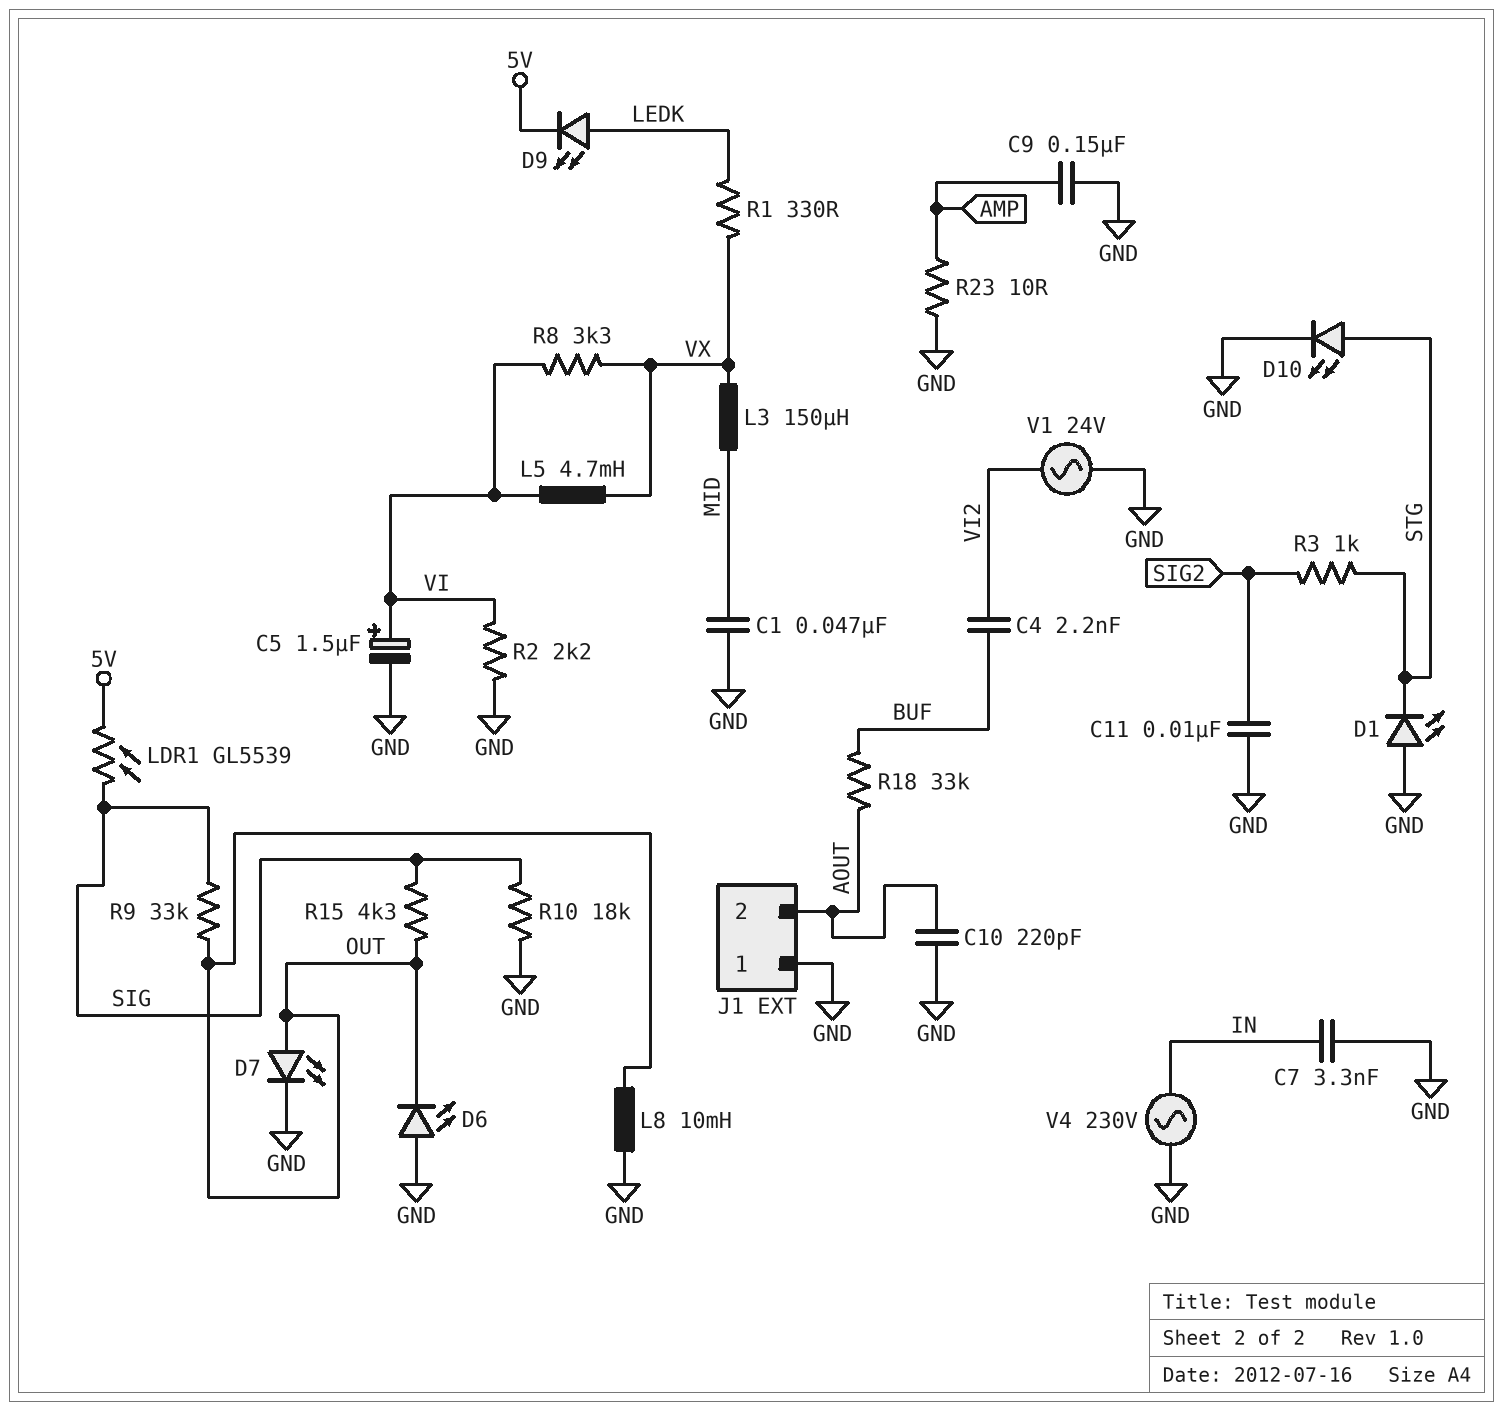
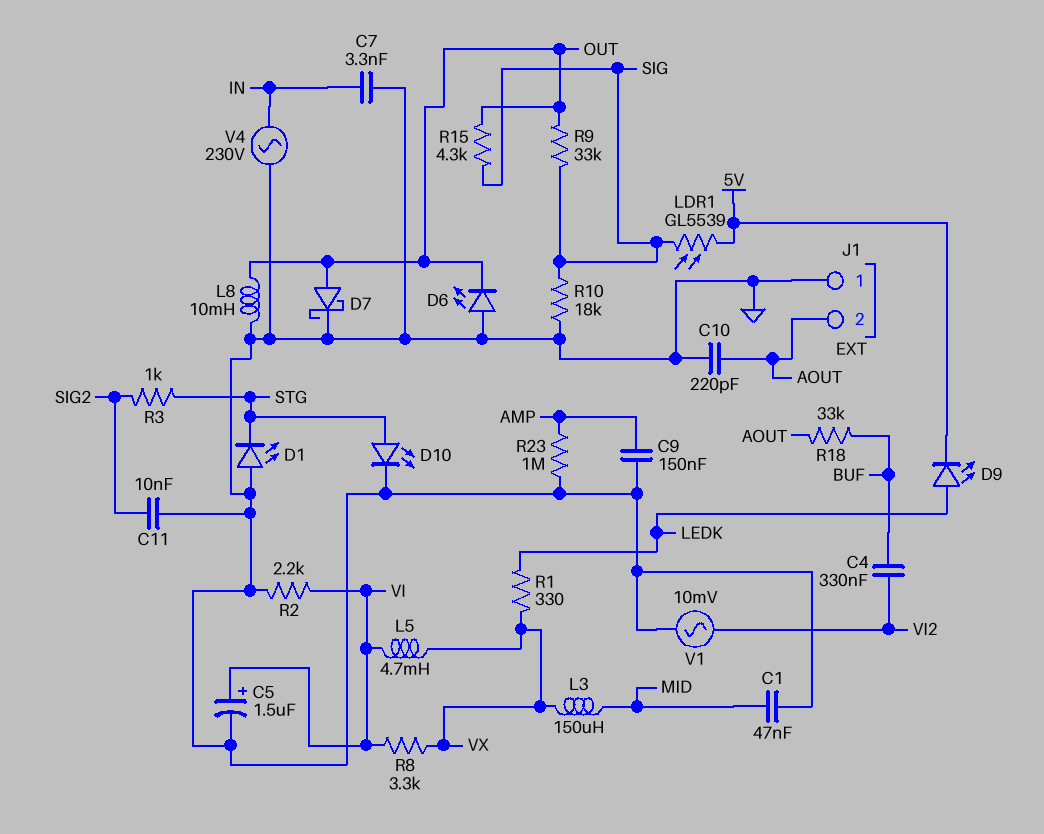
C4: 2.2nF (BUF, VI2) -> 330nF (BUF, VI2)
D7: LED (A OUT, K GND) -> schottky (A OUT, K GND)
R23: 10 (AMP, GND) -> 1M (AMP, GND)
V1: AC 24V (GND, VI2) -> AC 10mV (GND, VI2)

